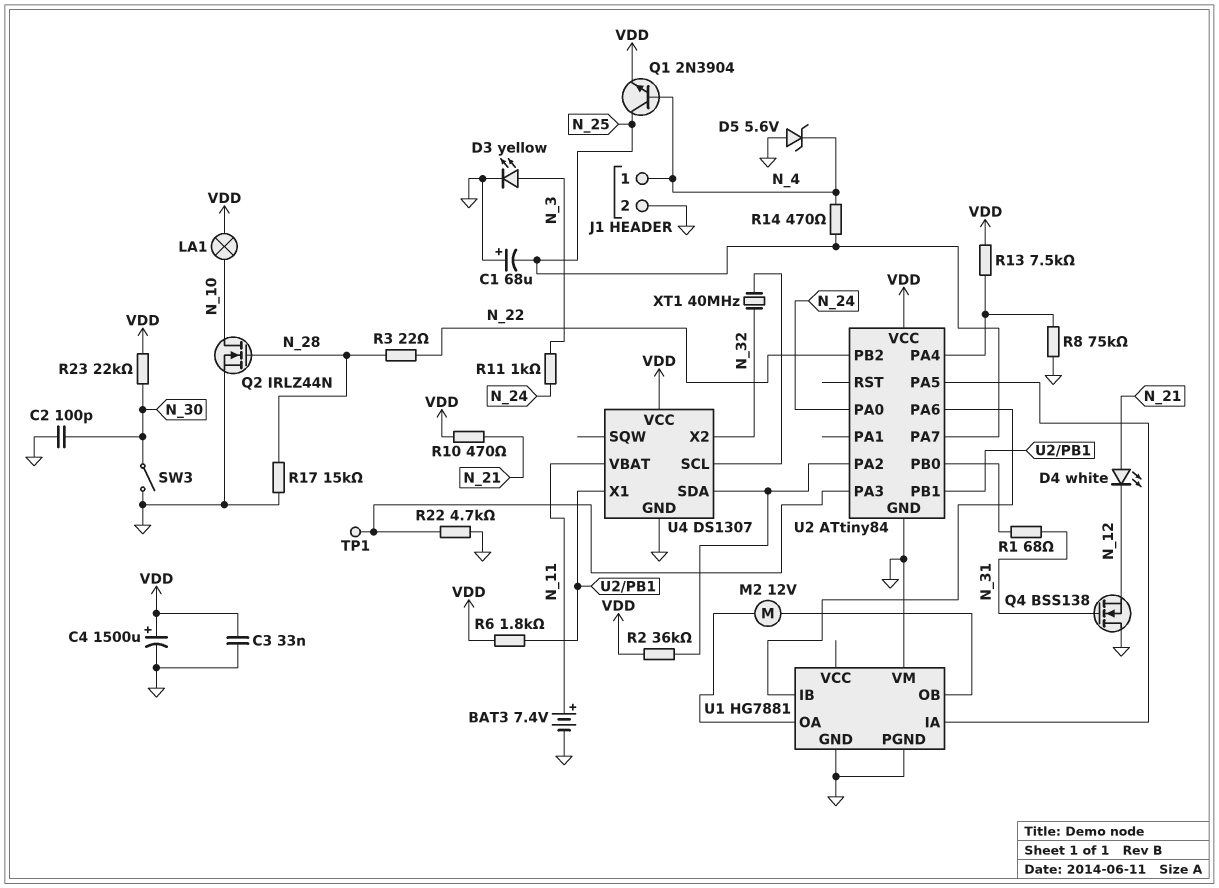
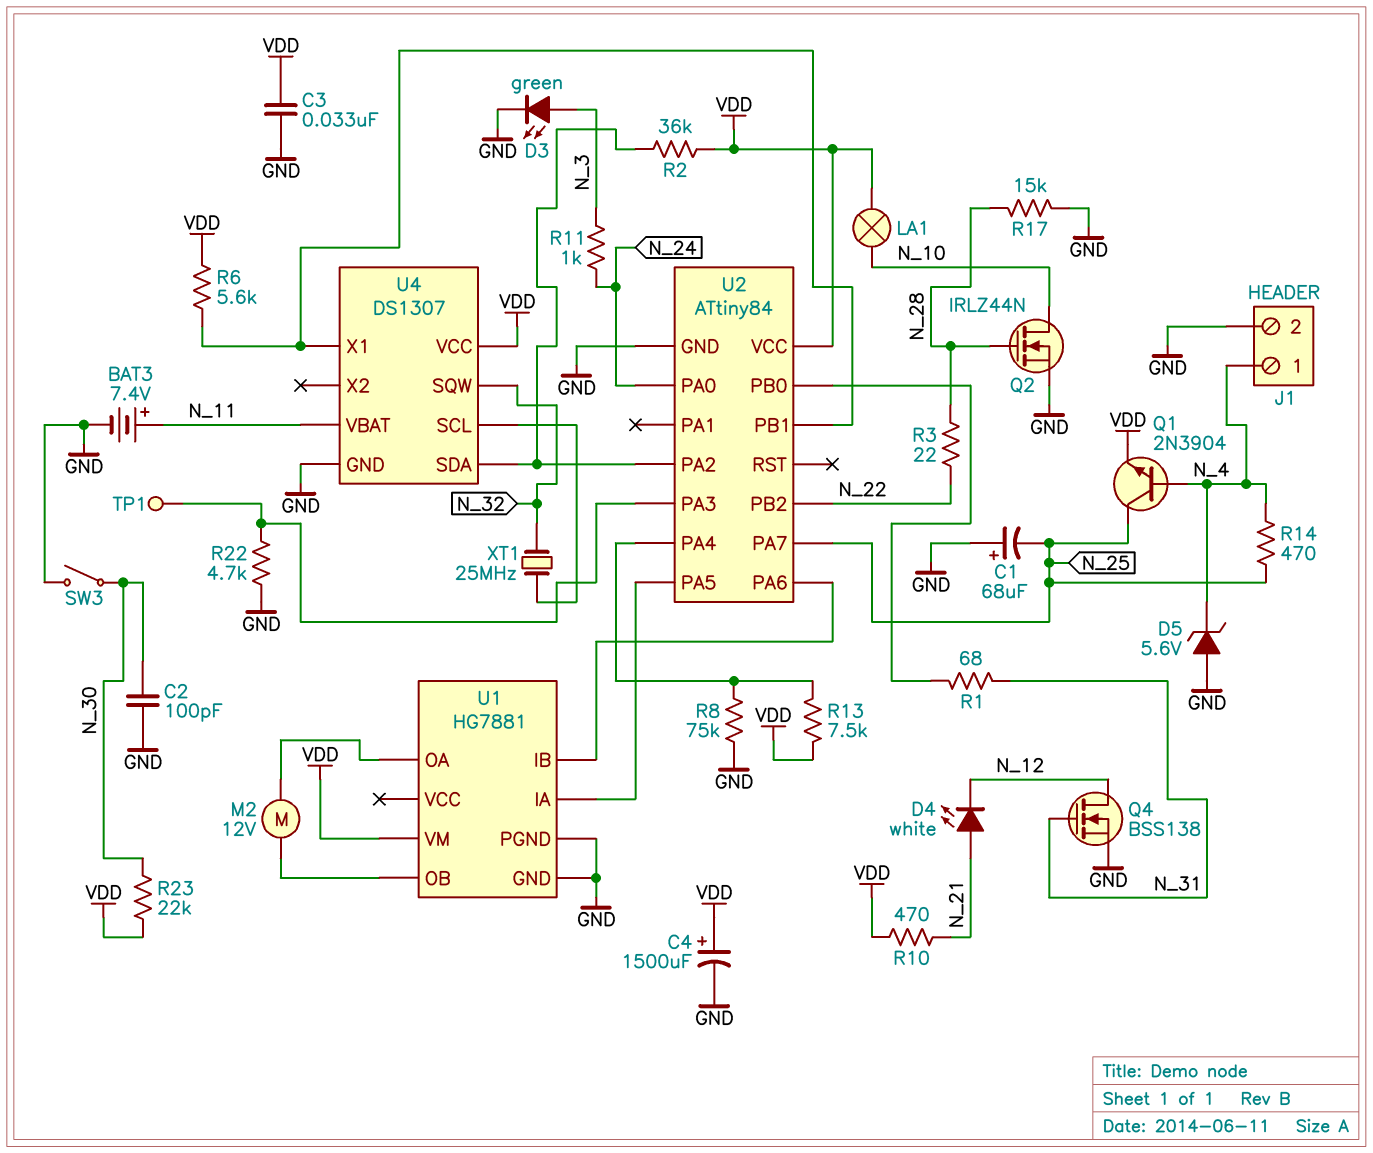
D3: LED yellow (A N_3, K GND) -> LED green (A N_3, K GND)
Q4: NMOS BSS138 (G N_31, D GND, S N_12) -> NMOS BSS138 (G N_31, D N_12, S GND)
R6: 1.8k (U2/PB1, VDD) -> 5.6k (U2/PB1, VDD)
U1 pin VM: GND -> VDD
U4 pin SQW: none -> N_32
U4 pin X2: N_32 -> none
XT1: 40MHz (N_32, U4/SCL) -> 25MHz (N_32, U4/SCL)

